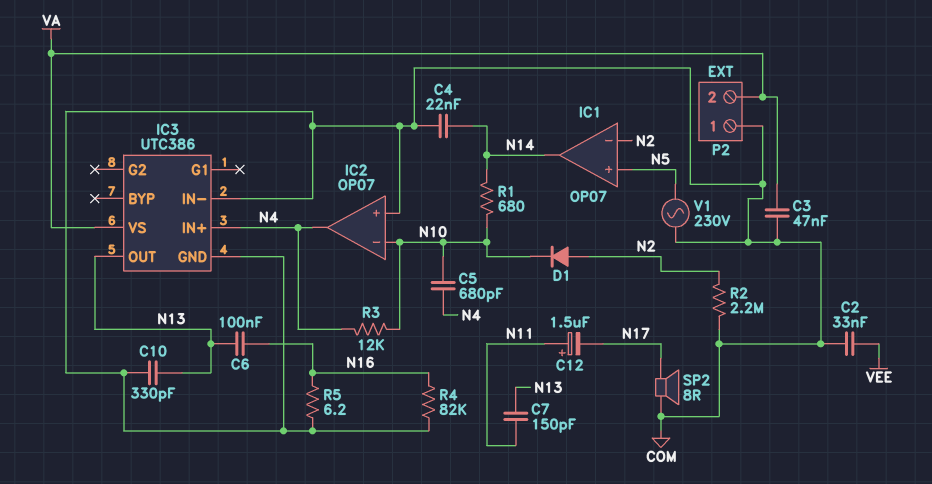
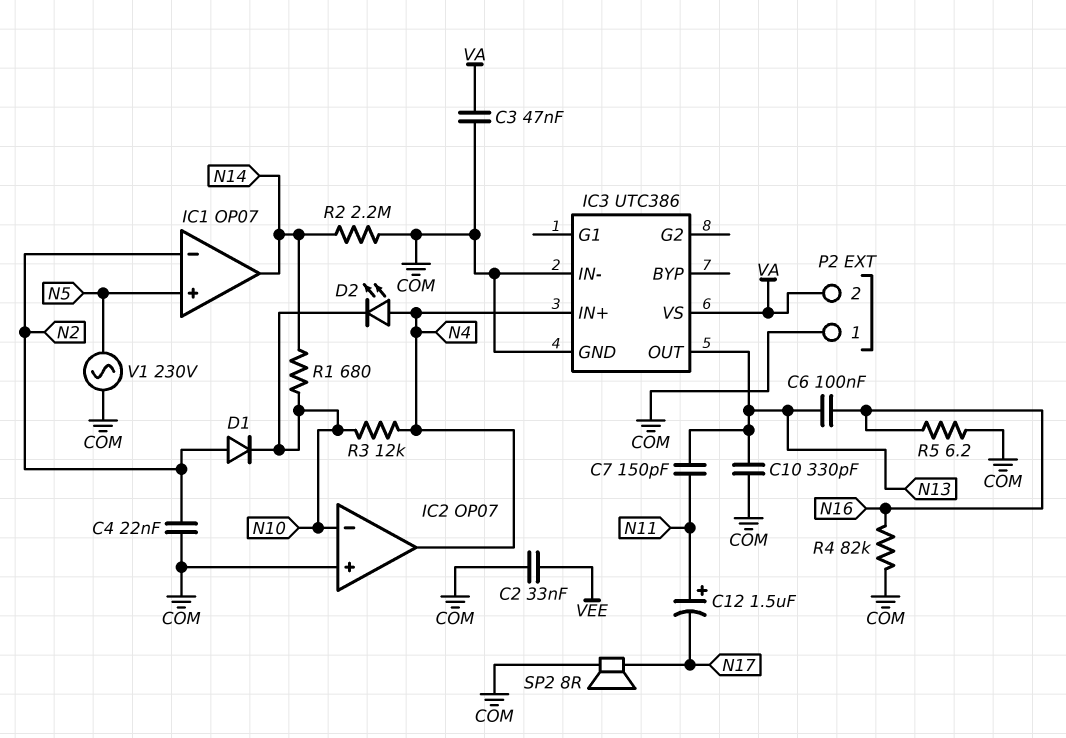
C4: 22nF (COM, N14) -> 22nF (COM, N2)
C5: 680pF (N4, N10) -> none
D2: none -> LED (A N4, K N10)
R2: 2.2M (COM, N2) -> 2.2M (COM, N14)

